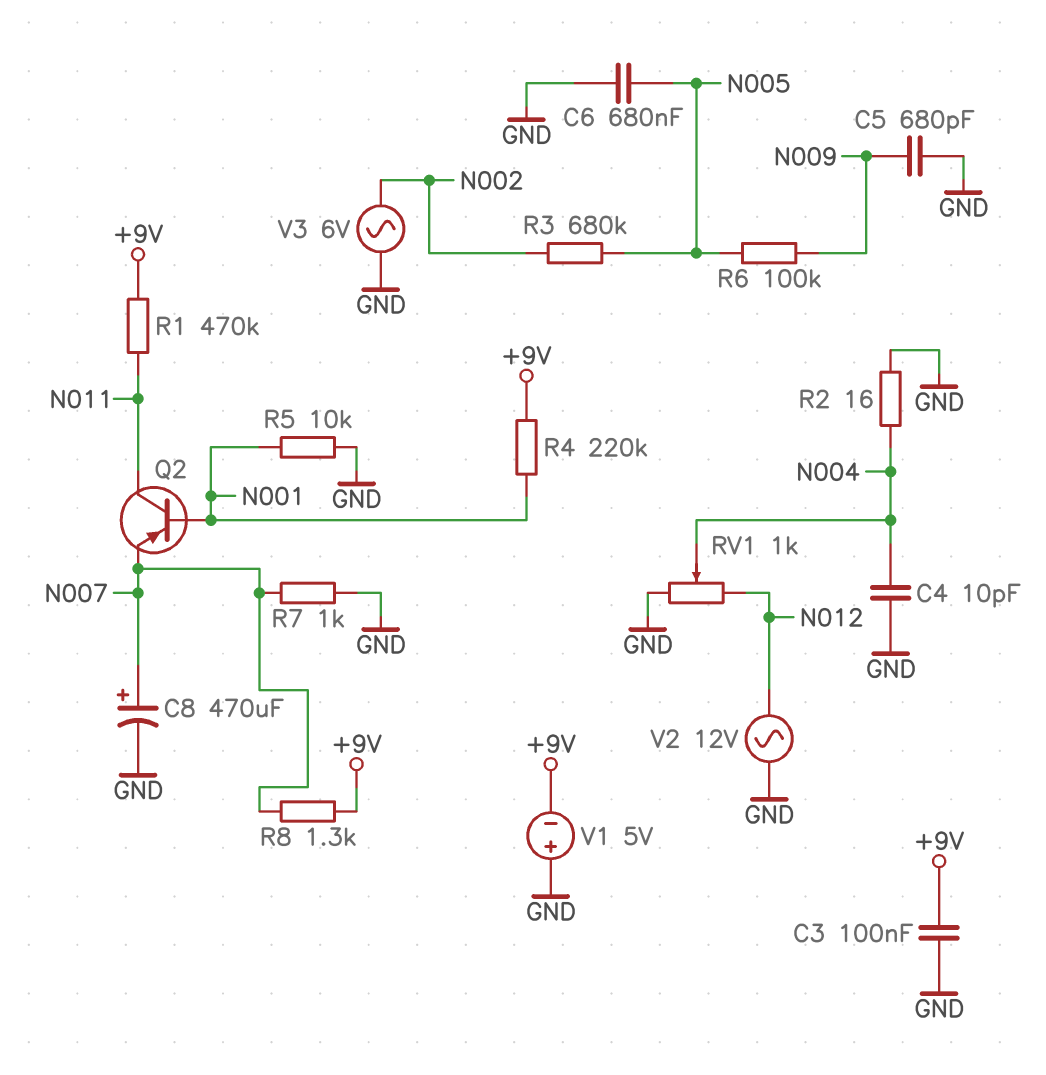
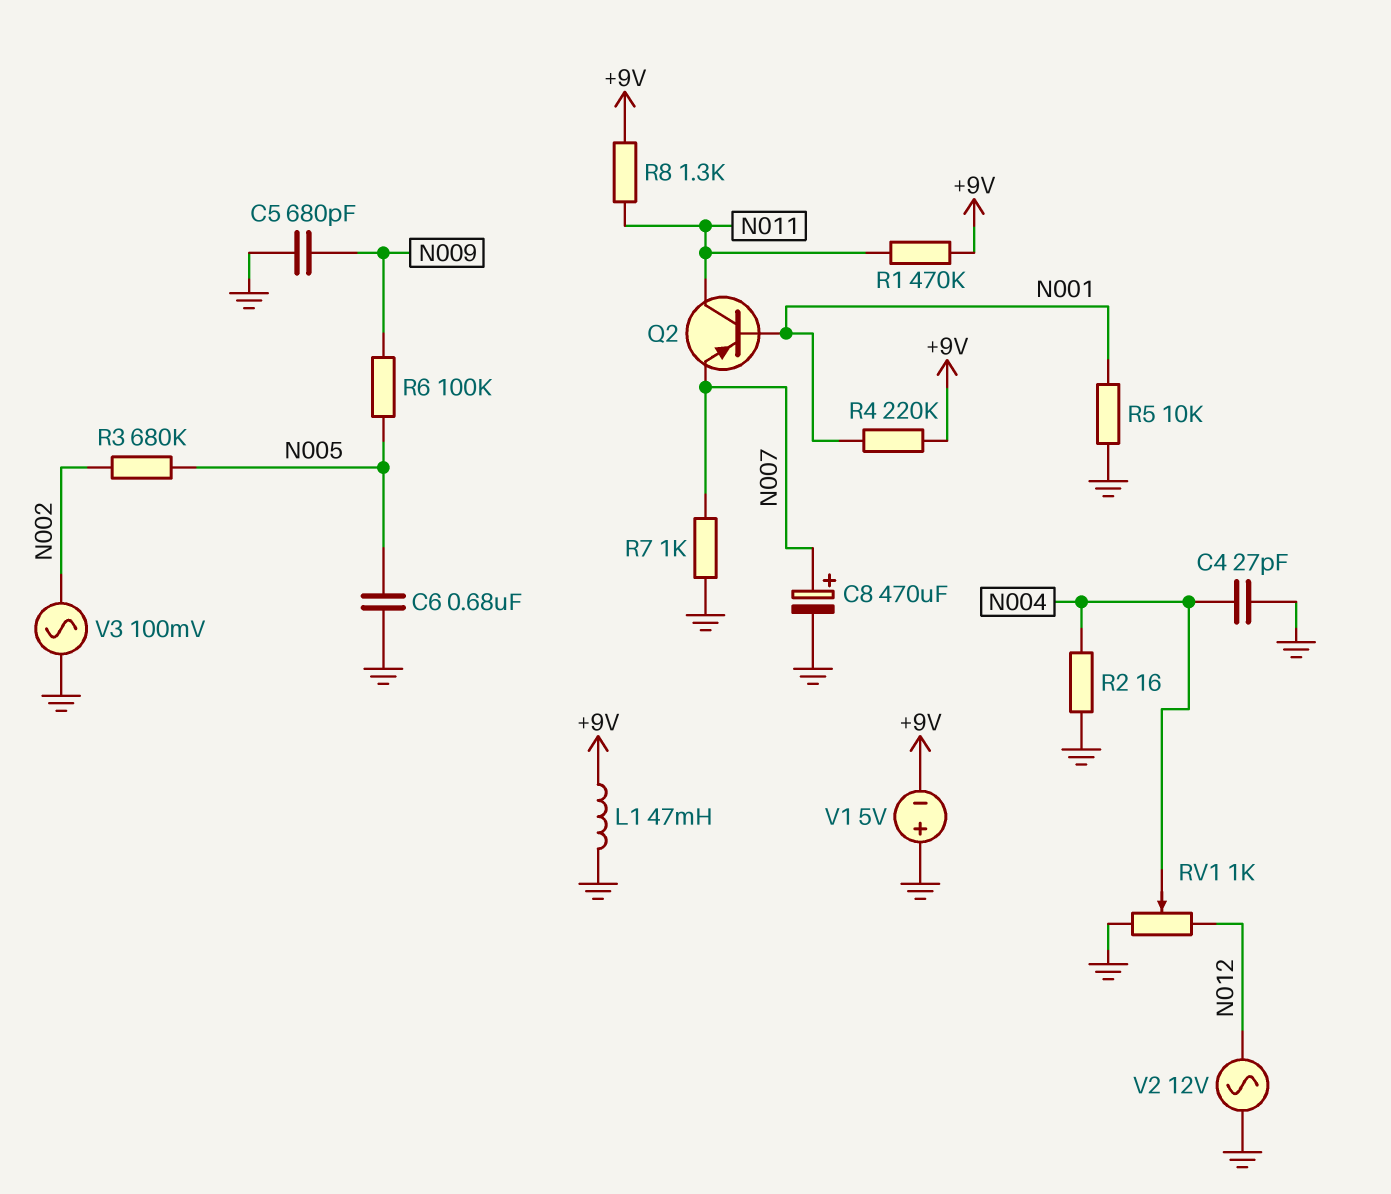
C3: 100nF (+9V, GND) -> none
C4: 10pF (GND, N004) -> 27pF (GND, N004)
L1: none -> 47mH (+9V, GND)
R8: 1.3k (+9V, N007) -> 1.3k (+9V, N011)
V3: AC 6V (GND, N002) -> AC 100mV (GND, N002)

